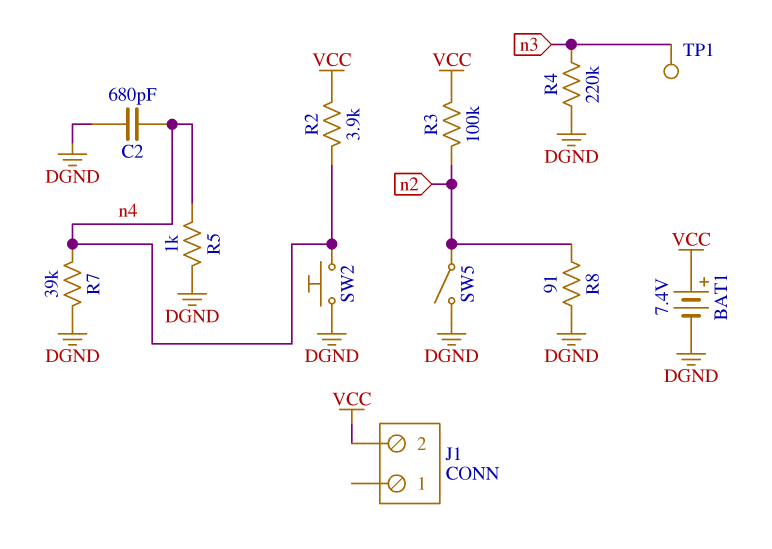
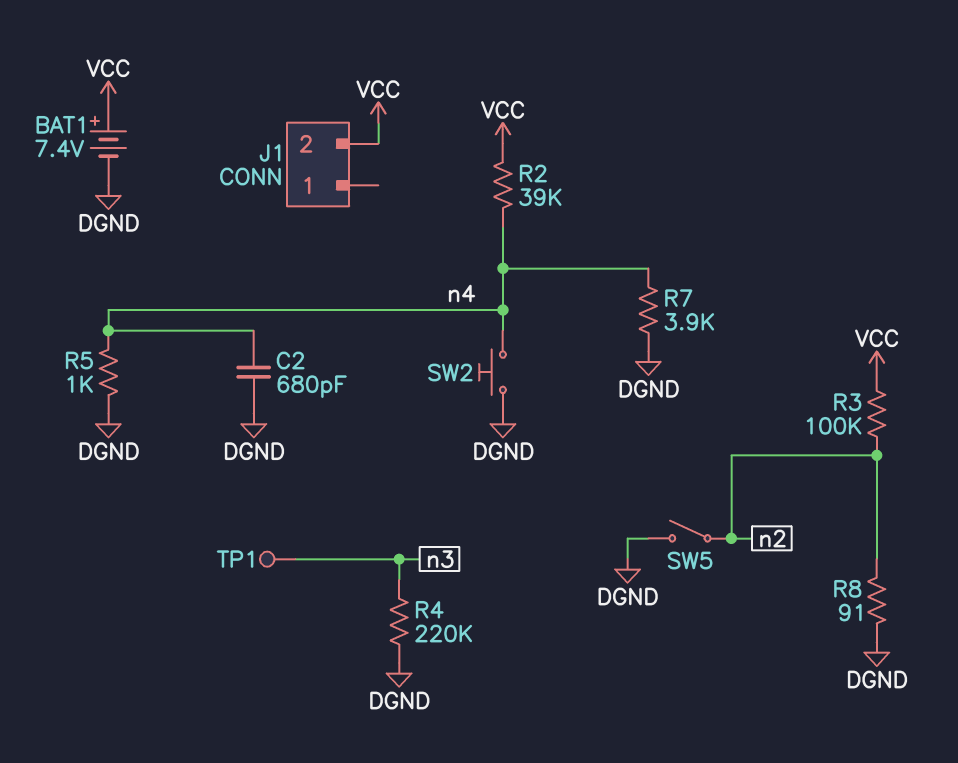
R2: 3.9k (VCC, n4) -> 39k (VCC, n4)
R7: 39k (DGND, n4) -> 3.9k (DGND, n4)

